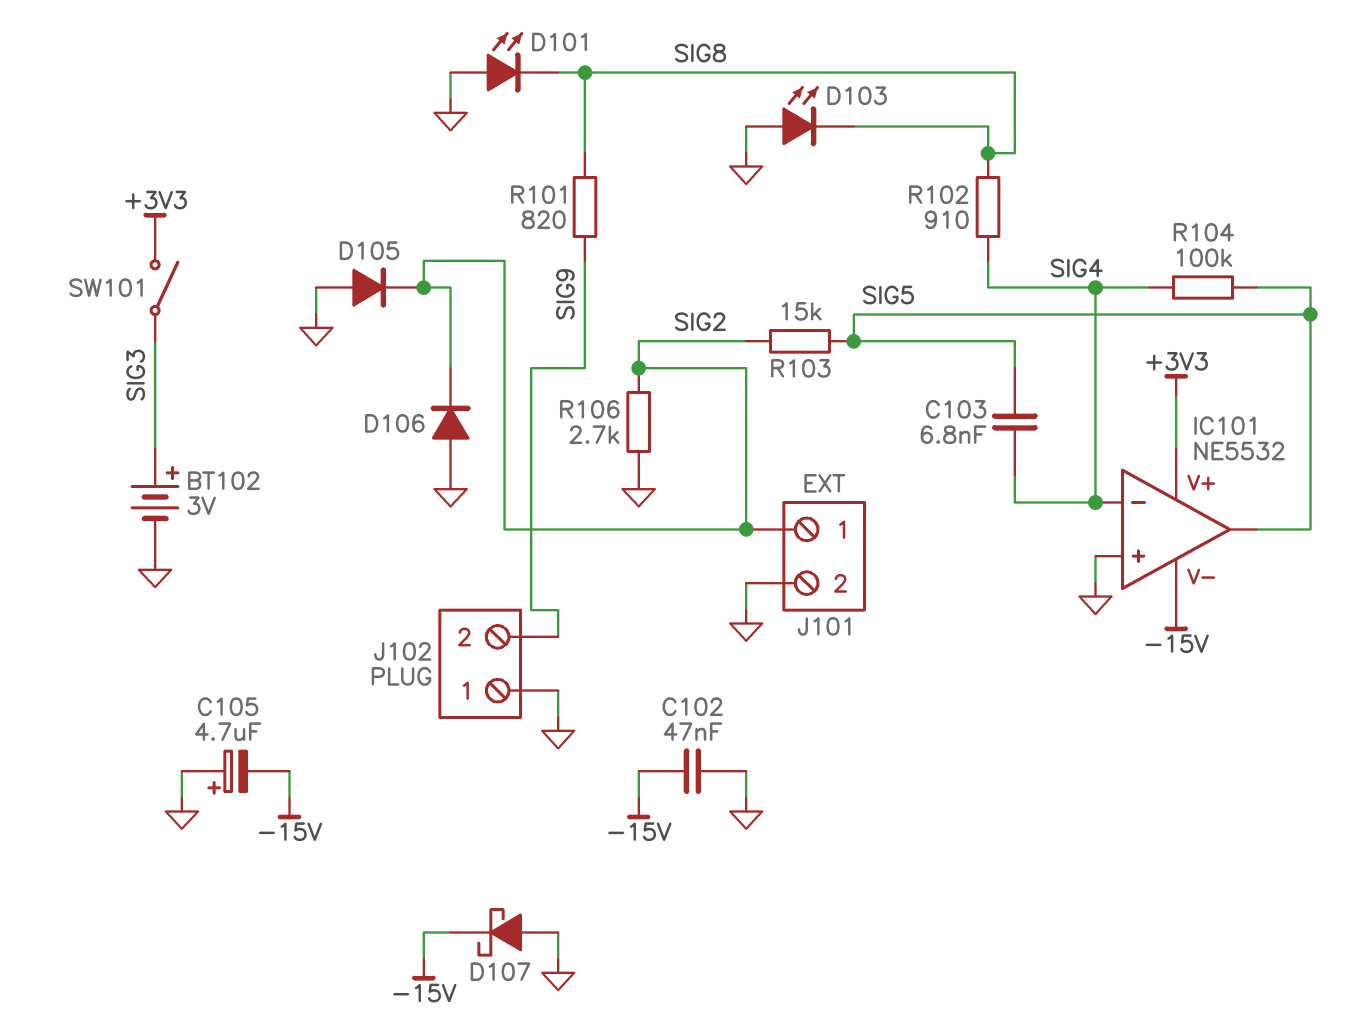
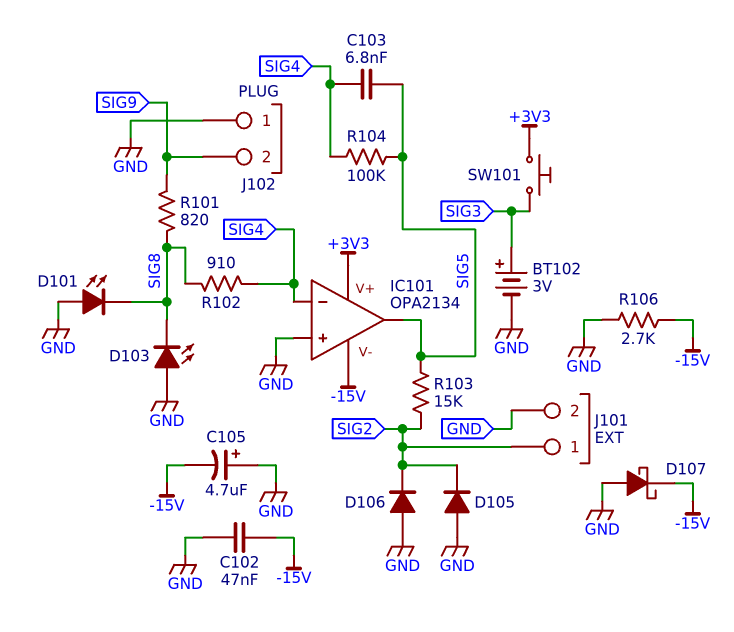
IC101: NE5532 -> OPA2134
R106: 2.7k (GND, SIG2) -> 2.7k (-15V, GND)
SW101: switch (+3V3, SIG3) -> button (+3V3, SIG3)

